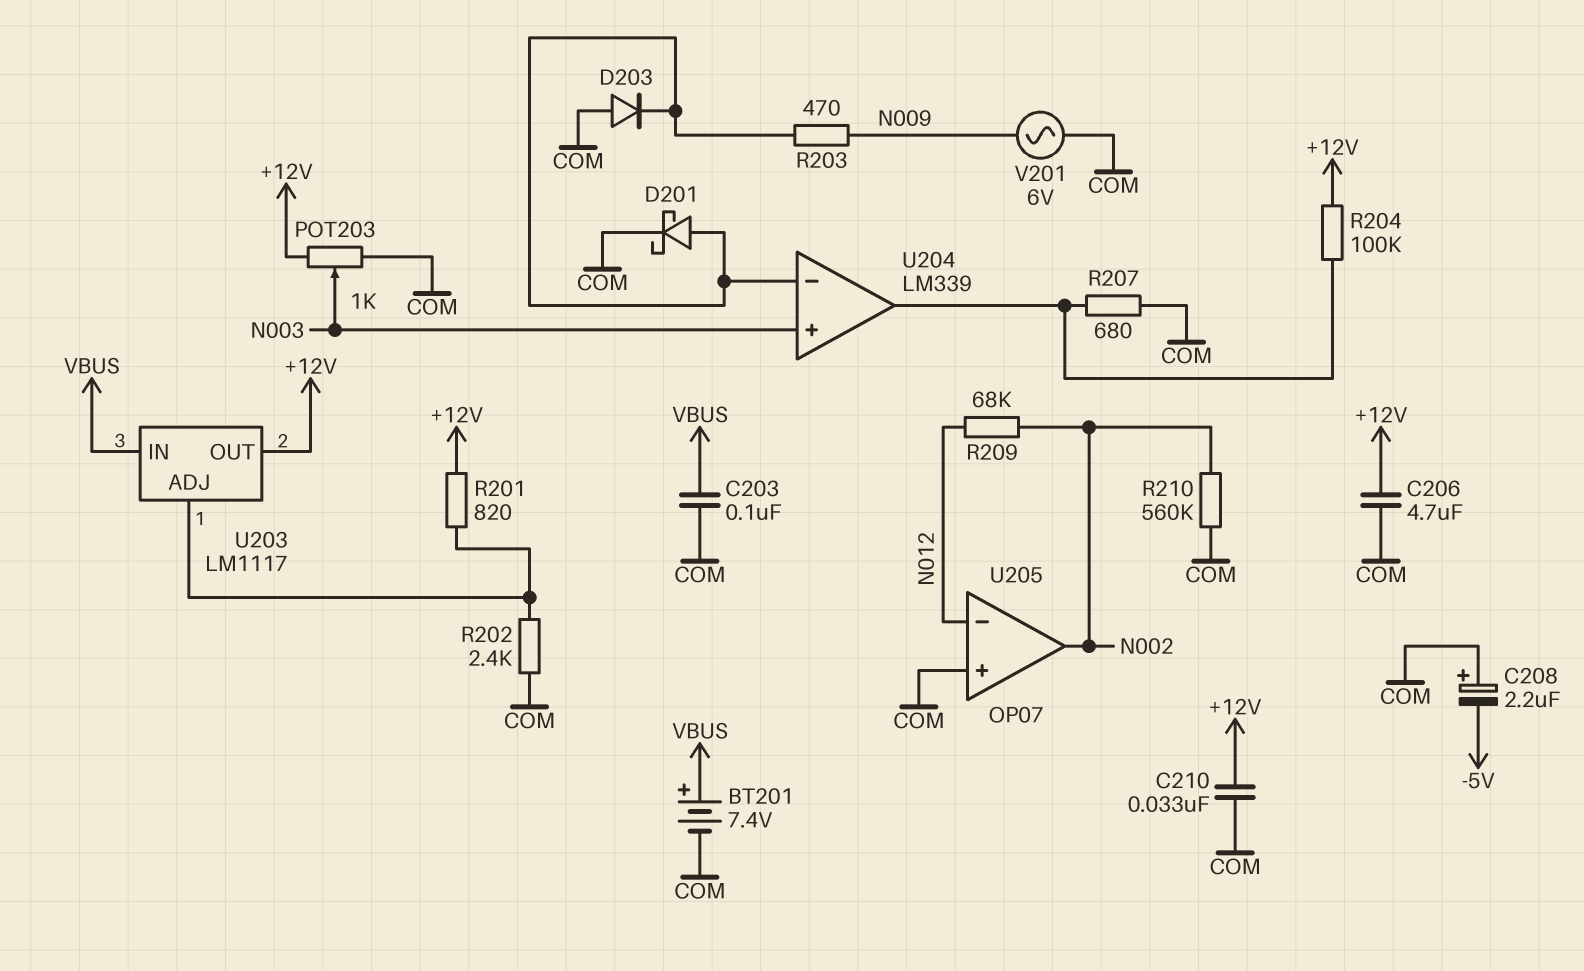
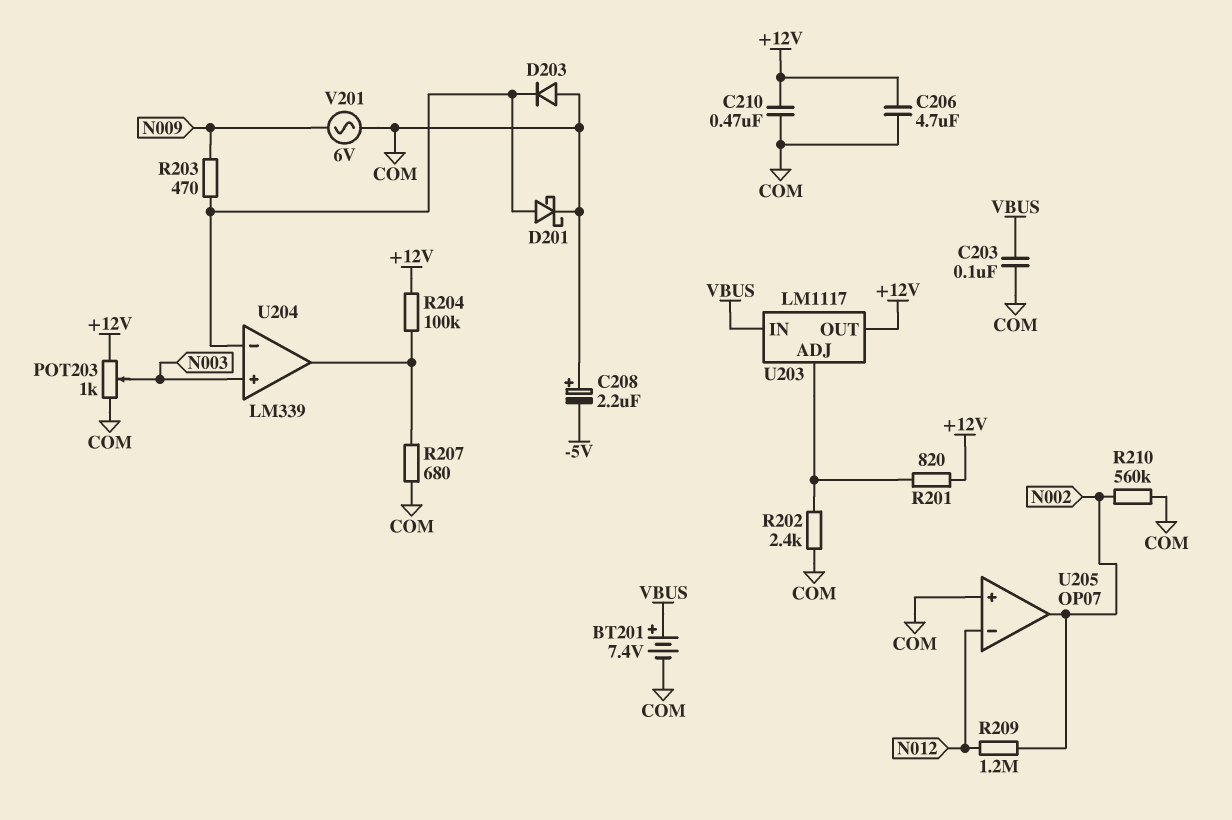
C210: 33nF (+12V, COM) -> 470nF (+12V, COM)
R209: 68k (N002, N012) -> 1.2M (N002, N012)

